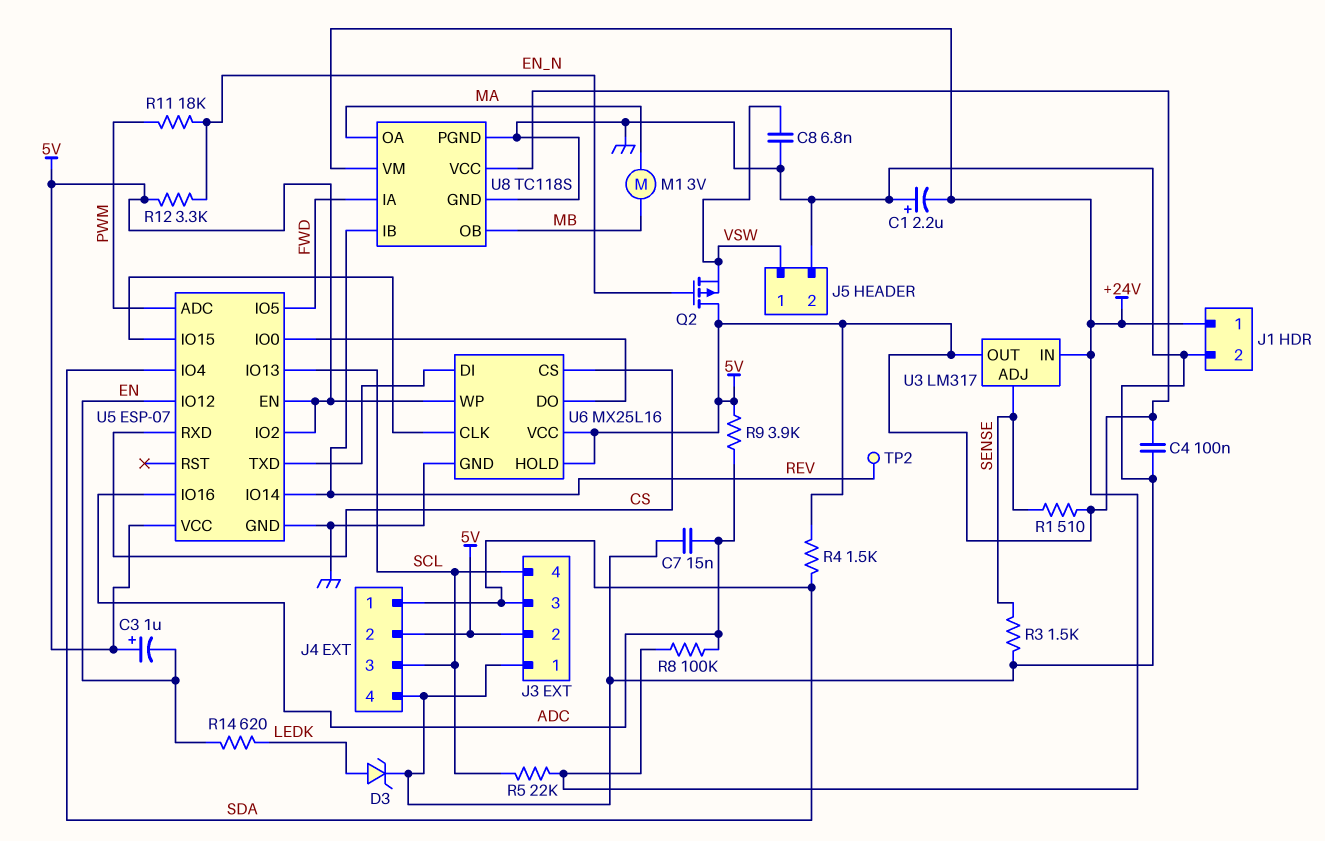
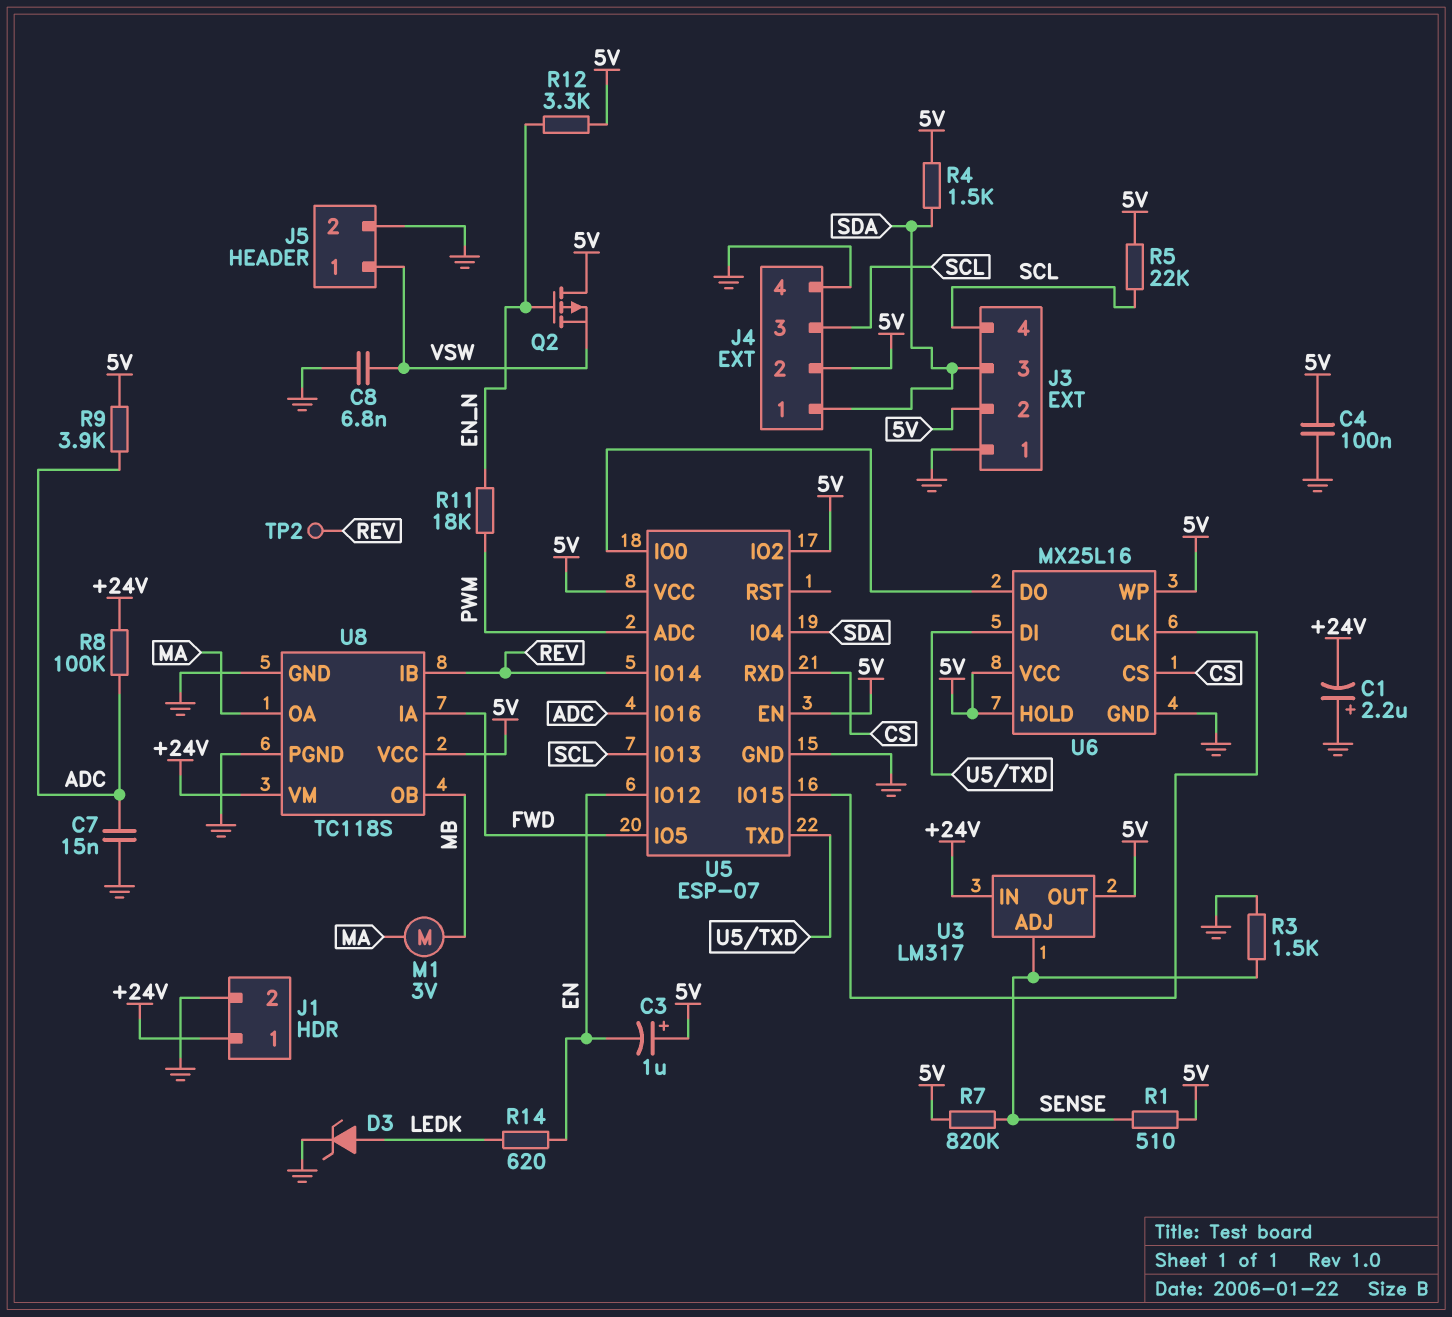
R5: 22k (+24V, SCL) -> 22k (5V, SCL)
R7: none -> 820k (5V, SENSE)

